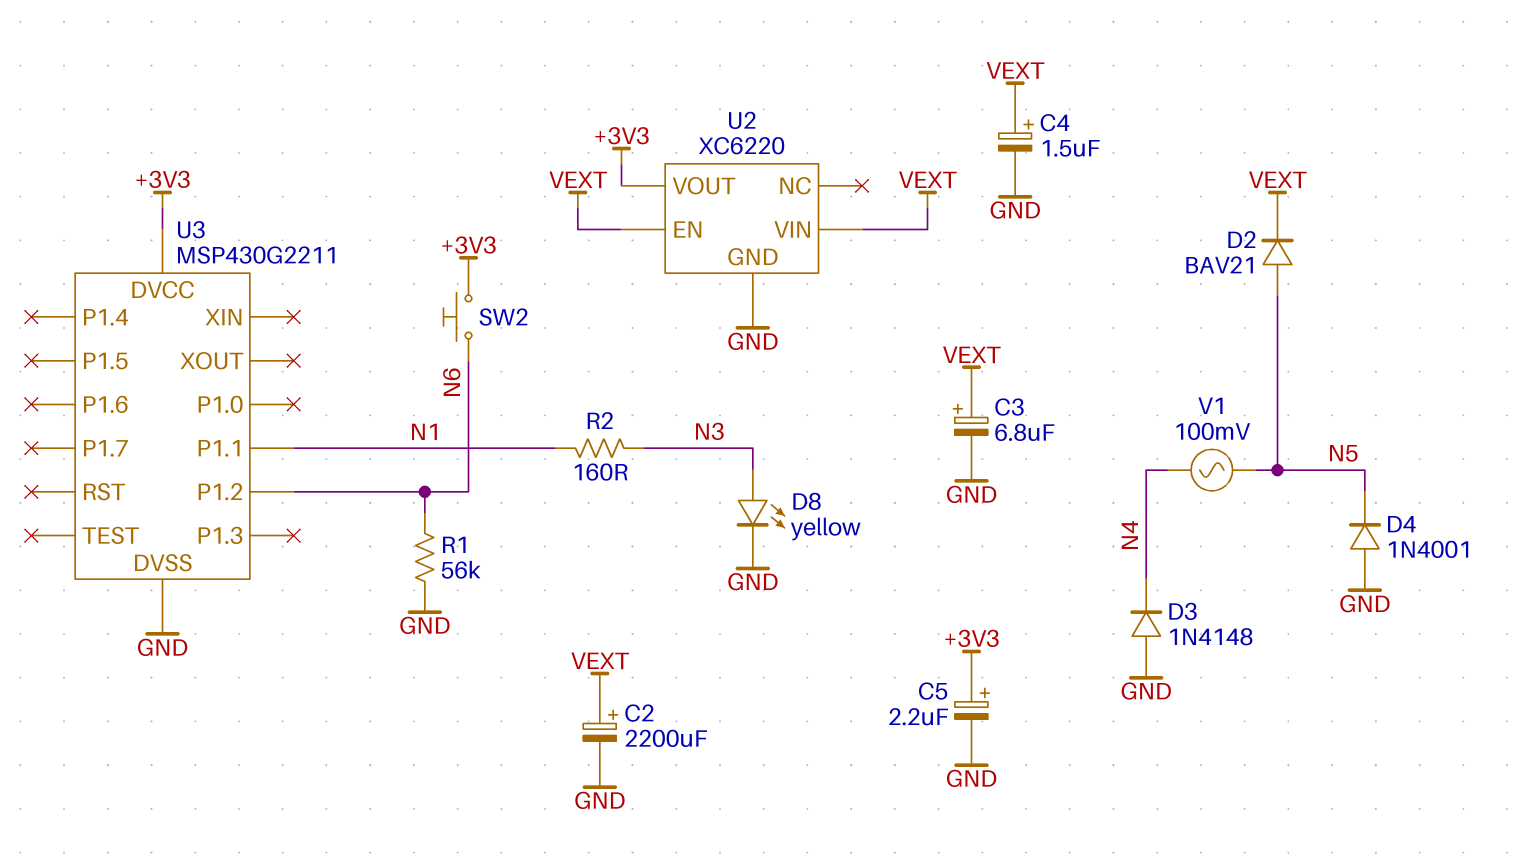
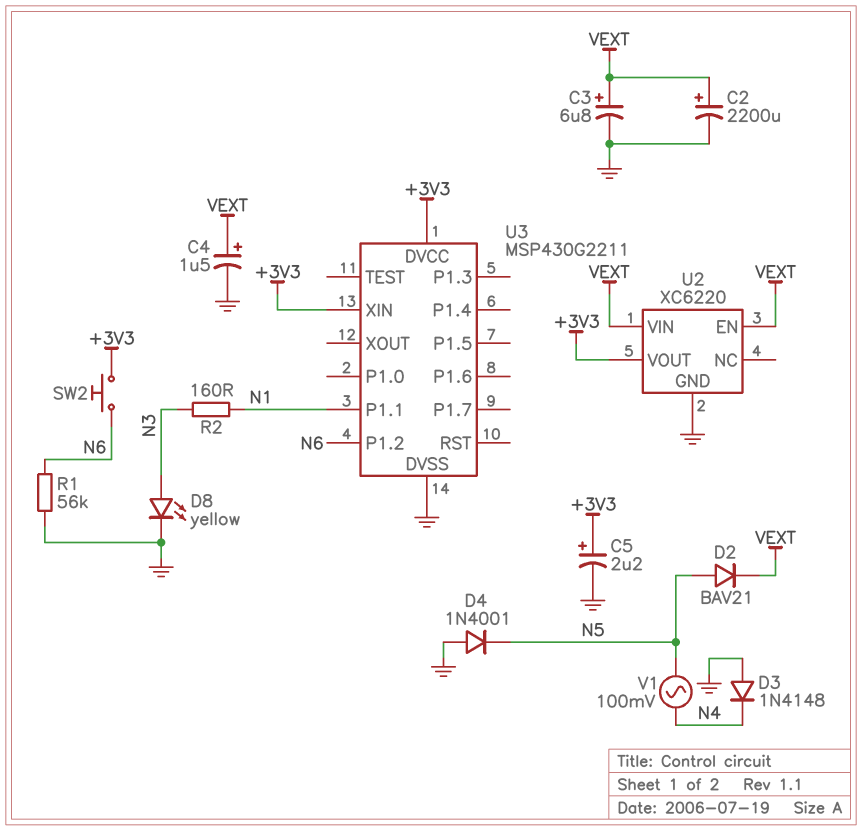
U3 pin XIN: none -> +3V3

